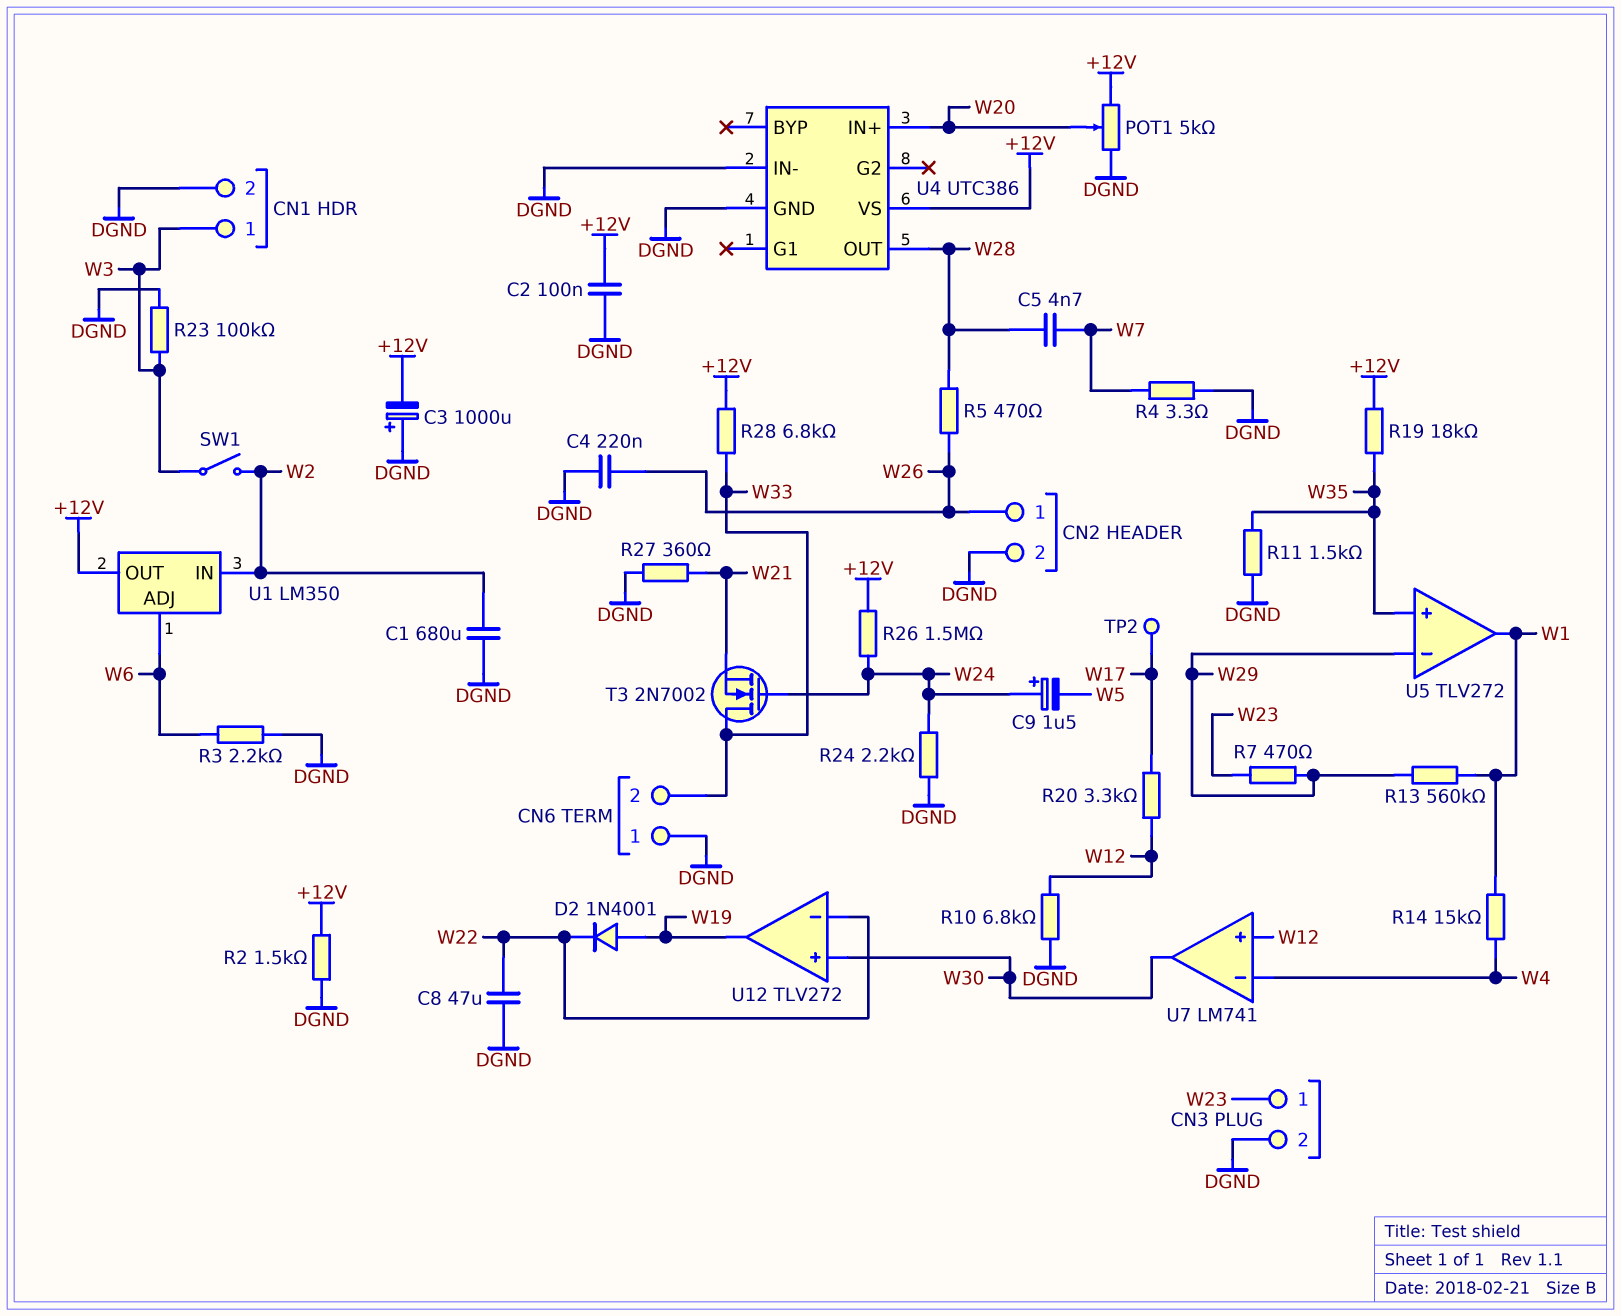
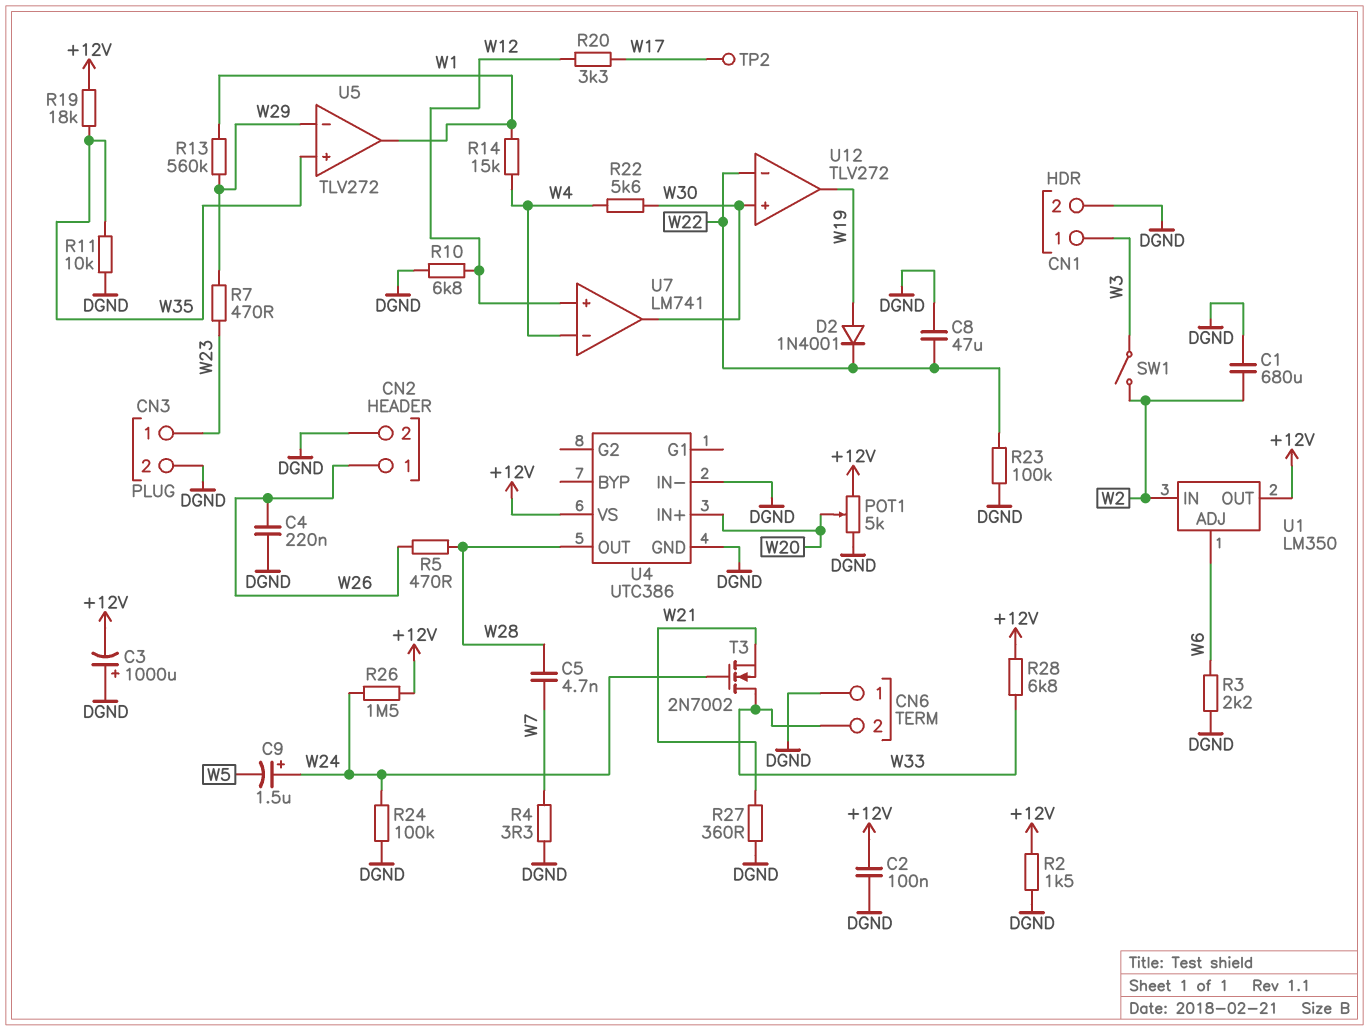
R11: 1.5k (DGND, W35) -> 10k (DGND, W35)
R22: none -> 5.6k (W4, W30)
R23: 100k (DGND, W3) -> 100k (DGND, W22)
R24: 2.2k (DGND, W24) -> 100k (DGND, W24)

